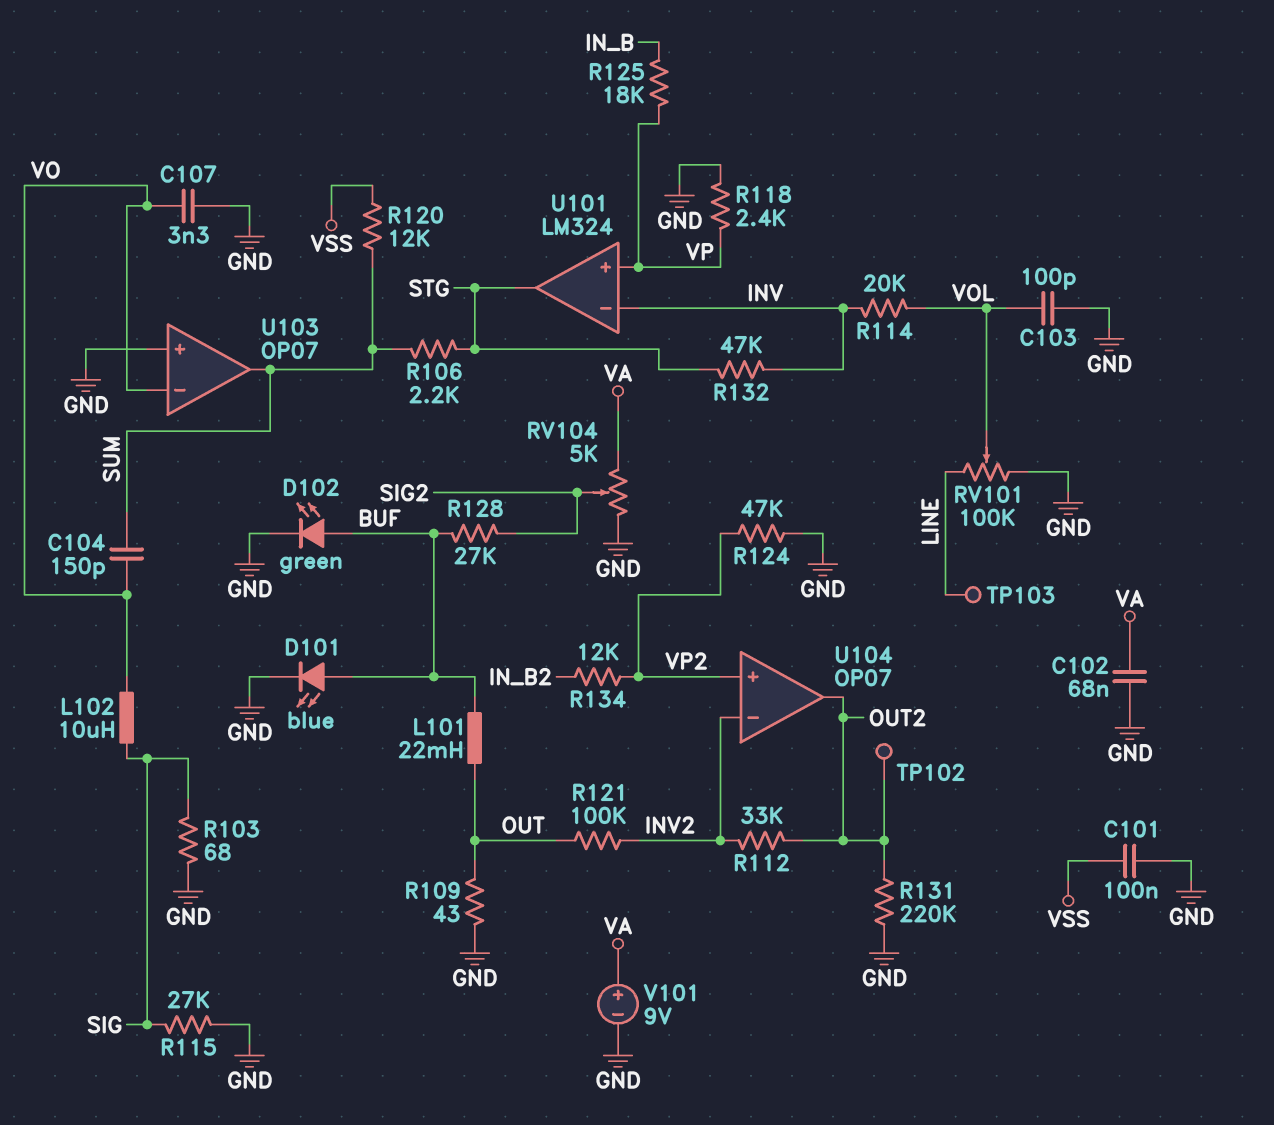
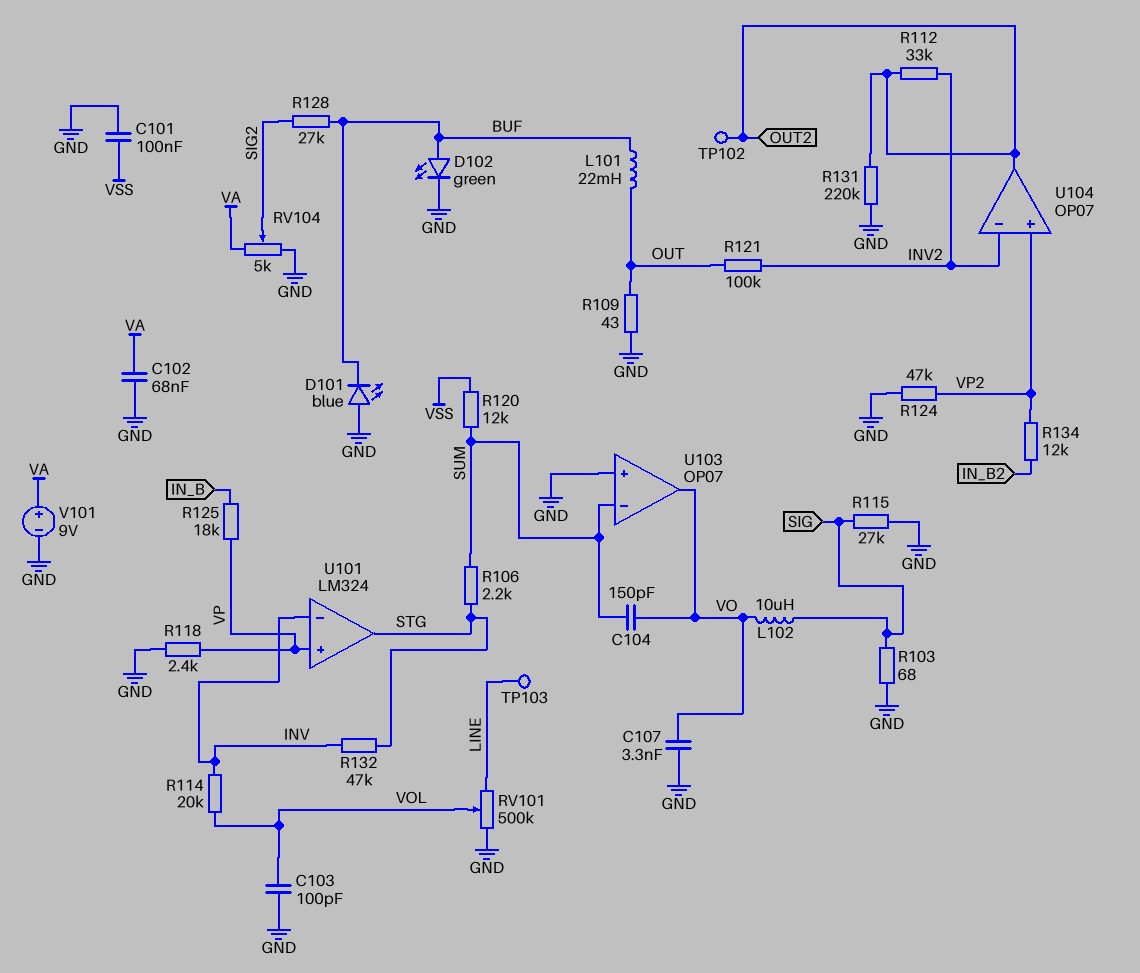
D101: LED blue (A BUF, K GND) -> LED blue (A GND, K BUF)
RV101: 100k (GND, LINE, wiper VOL) -> 500k (GND, LINE, wiper VOL)
U103 pin in-: VO -> SUM
U103 pin out: SUM -> VO

